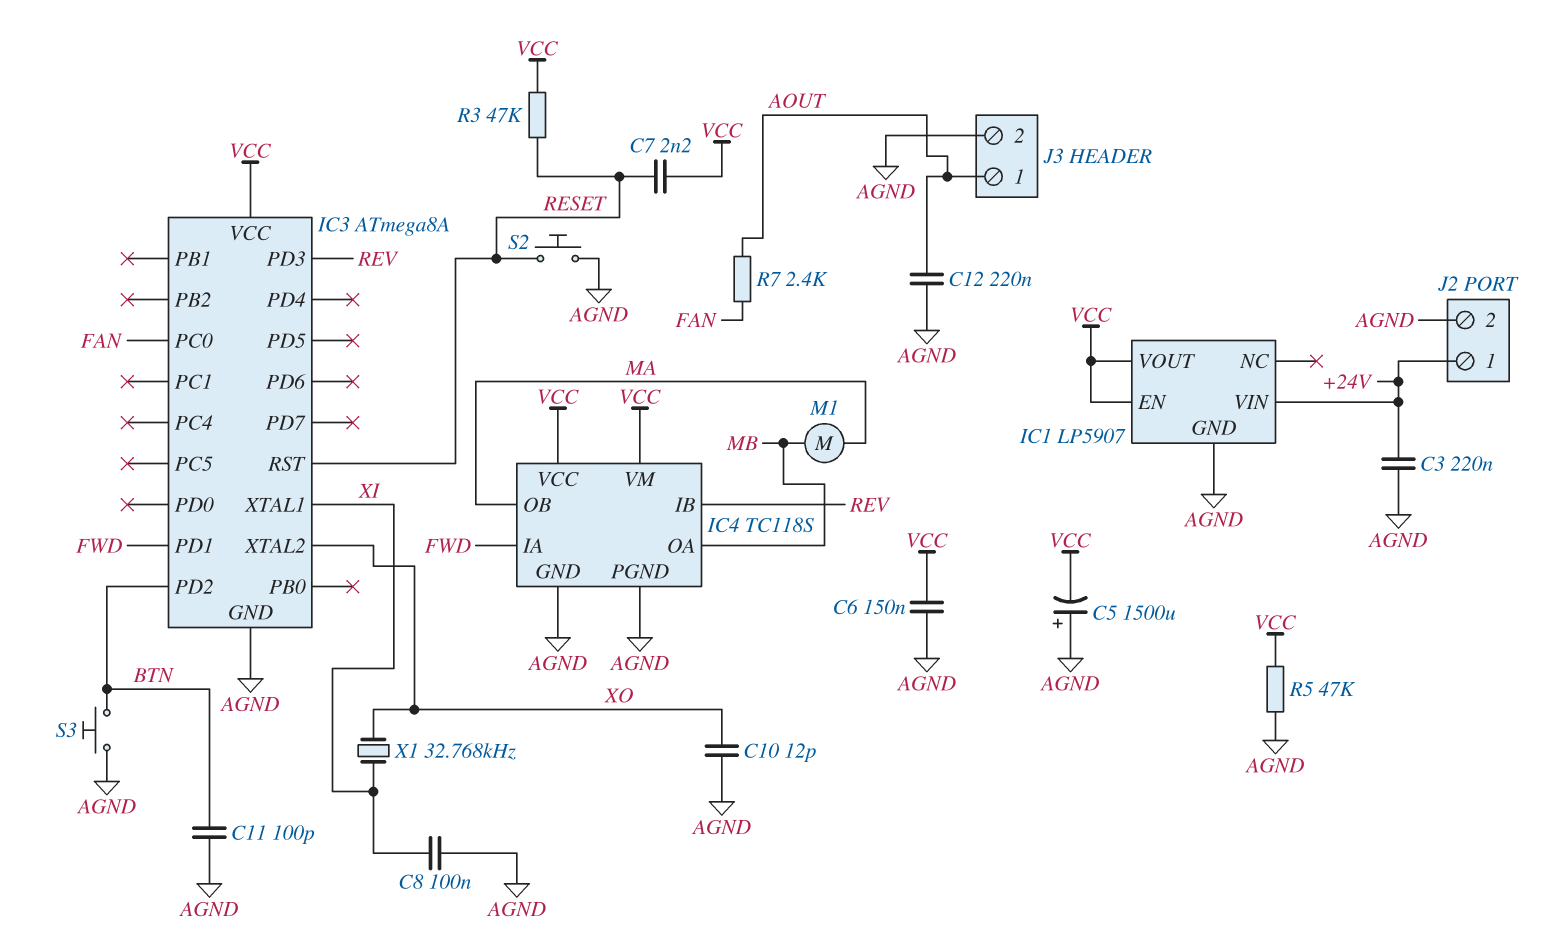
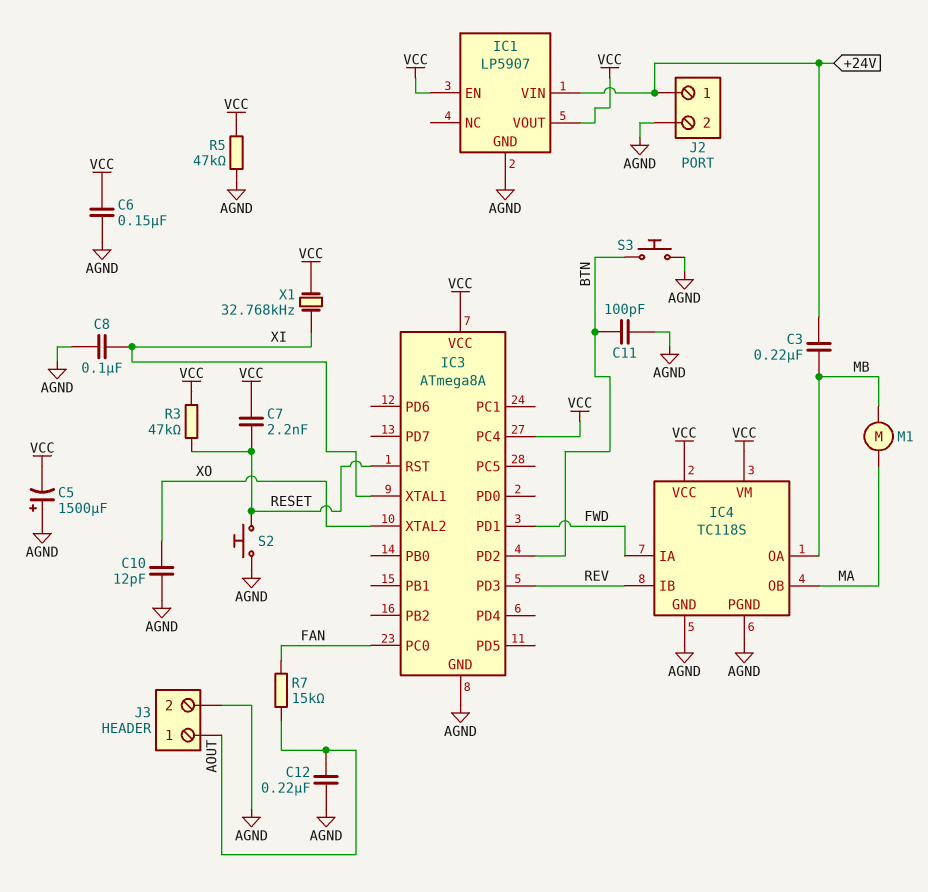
C3: 220nF (+24V, AGND) -> 220nF (+24V, MB)
IC3 pin PC4: none -> VCC
R7: 2.4k (AOUT, FAN) -> 15k (AOUT, FAN)
X1: 32.768kHz (XI, XO) -> 32.768kHz (VCC, XI)

